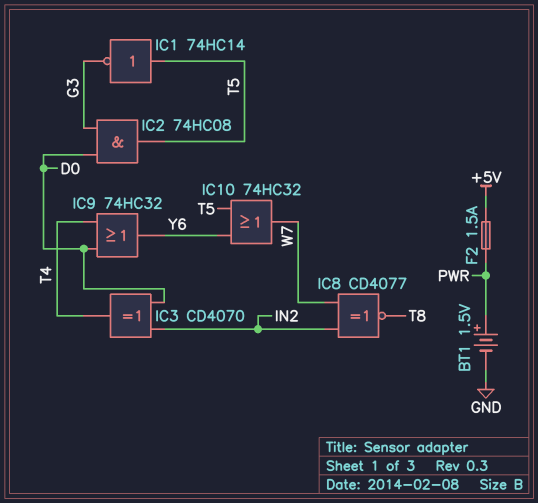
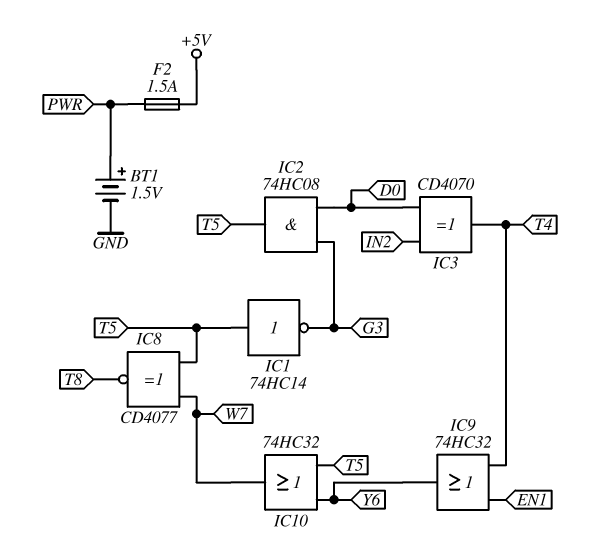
IC8: XNOR CD4077 (in IN2, in W7, out T8) -> XNOR CD4077 (in T5, in W7, out T8)
IC9: OR 74HC32 (in D0, in T4, out Y6) -> OR 74HC32 (in EN1, in T4, out Y6)

